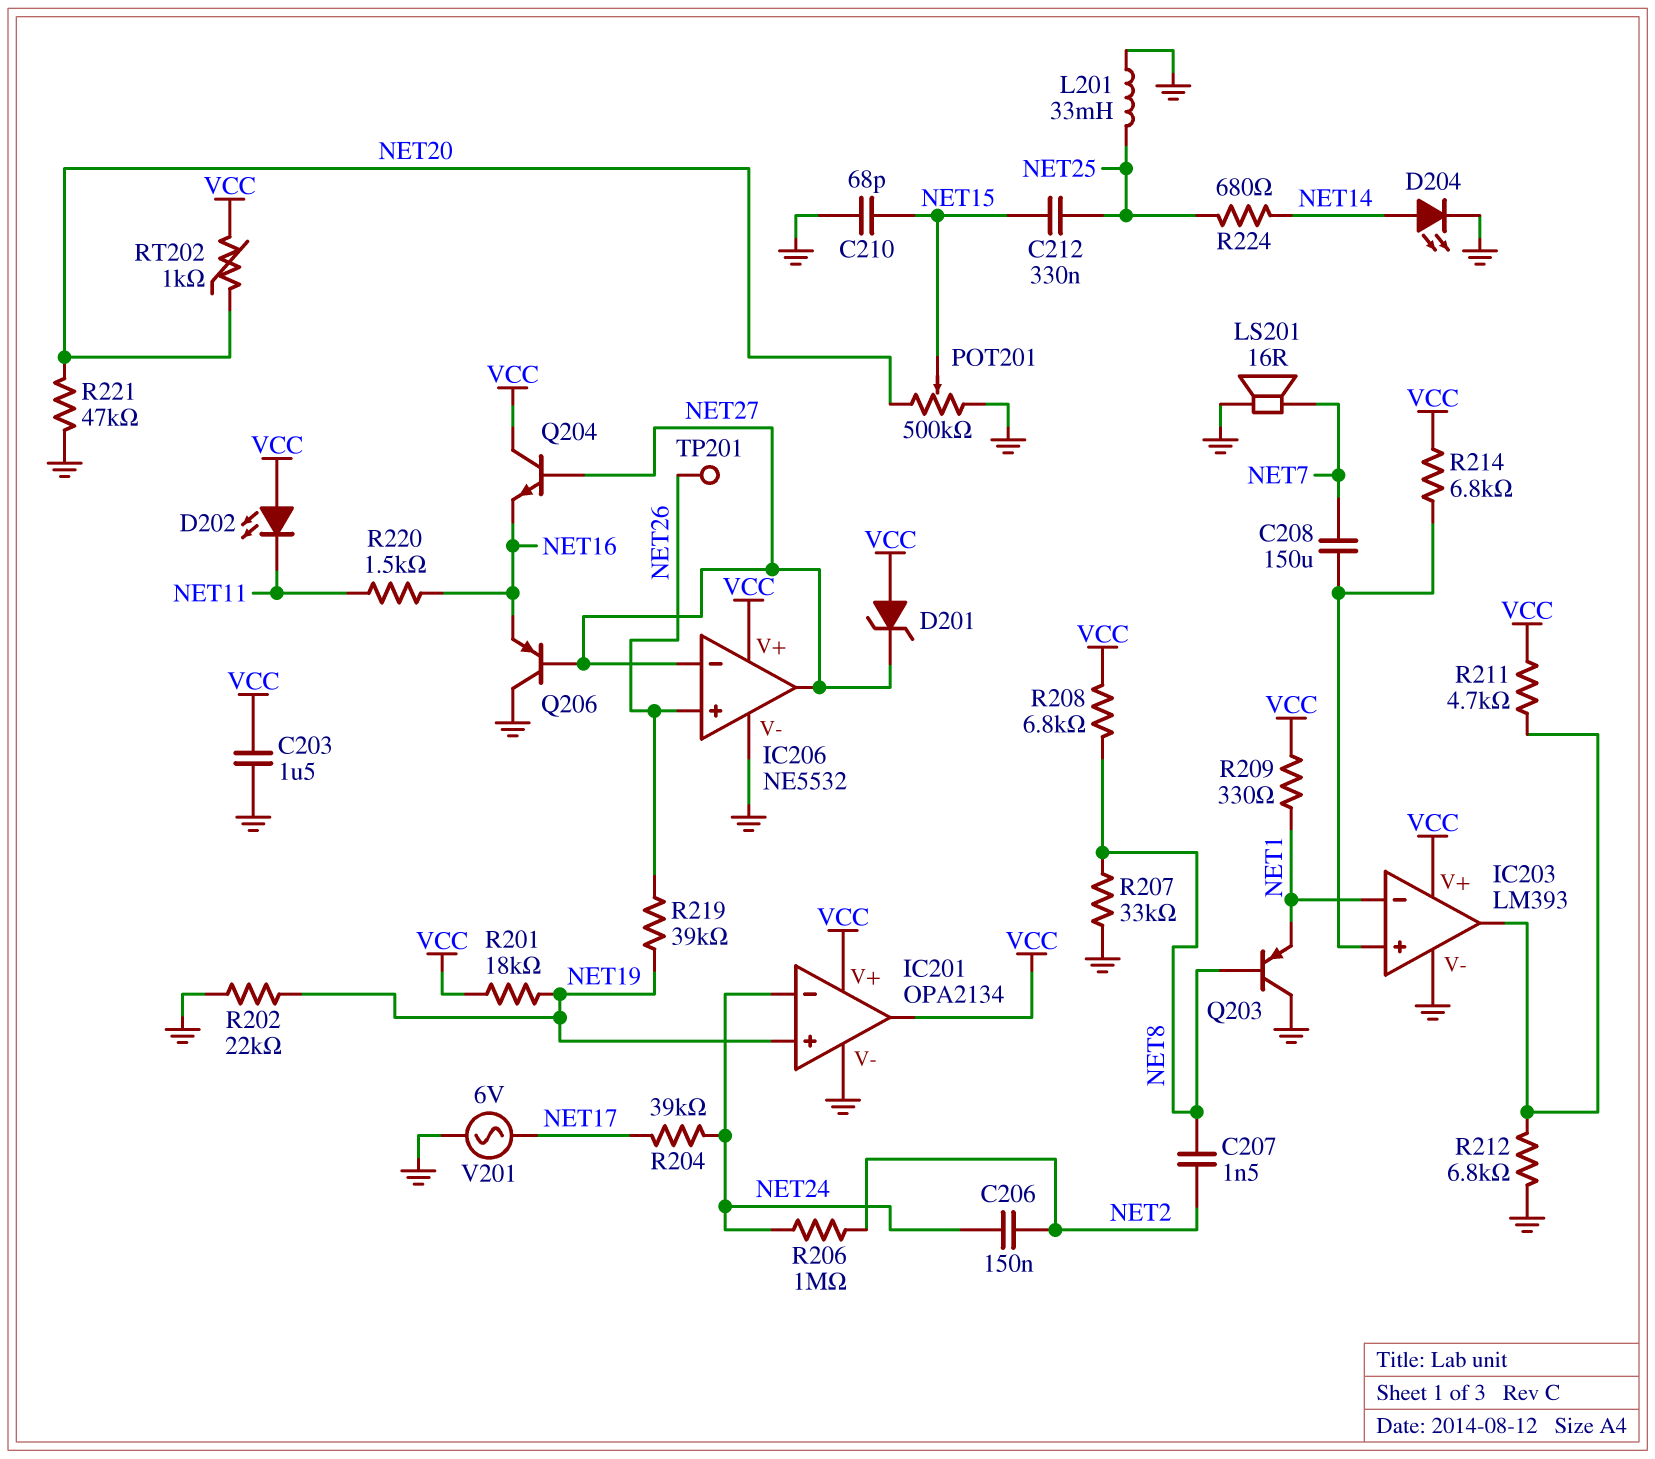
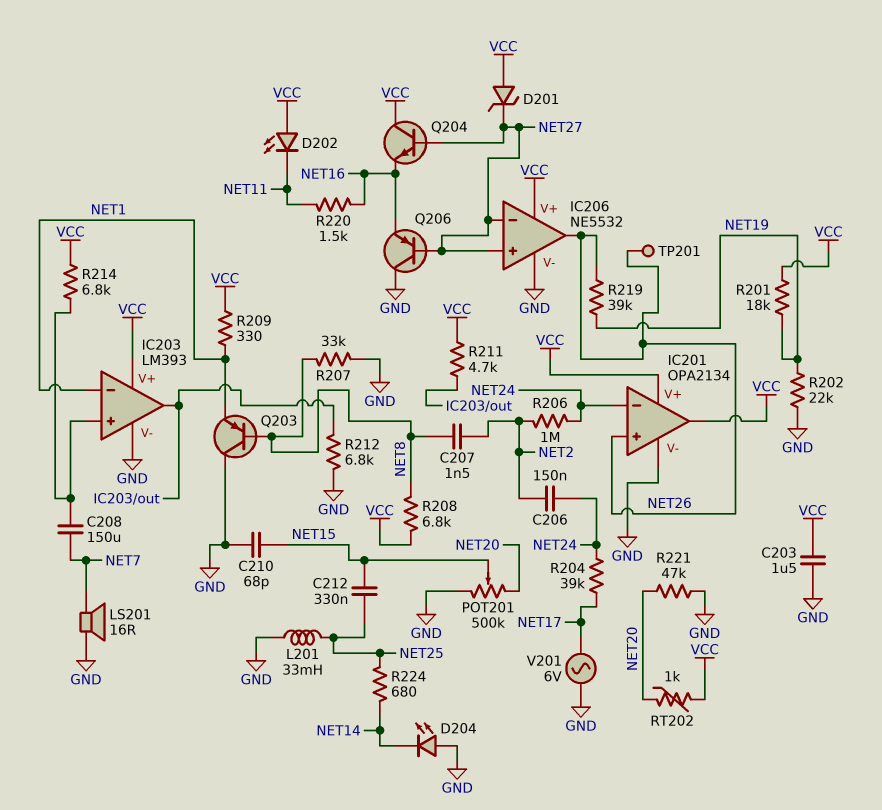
D204: LED (A NET14, K GND) -> LED (A GND, K NET14)
IC201 pin in+: NET19 -> NET26
IC206 pin in+: NET26 -> NET27
IC206 pin out: NET27 -> NET26

